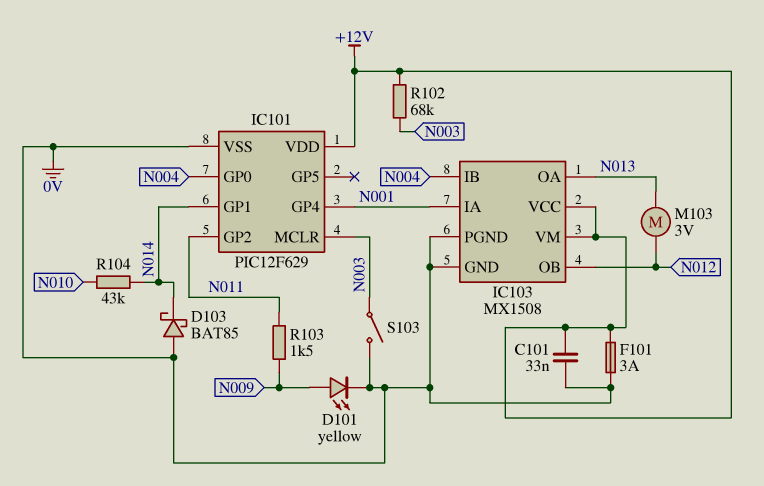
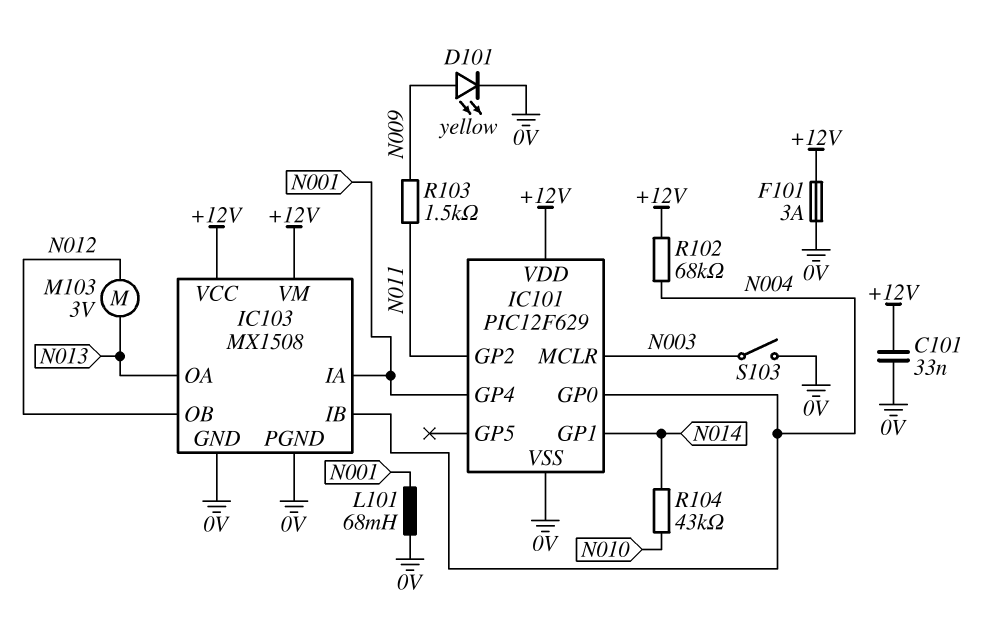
D103: schottky BAT85 (A 0V, K N014) -> none
L101: none -> 68mH (0V, N001)
R102: 68k (+12V, N003) -> 68k (+12V, N004)

